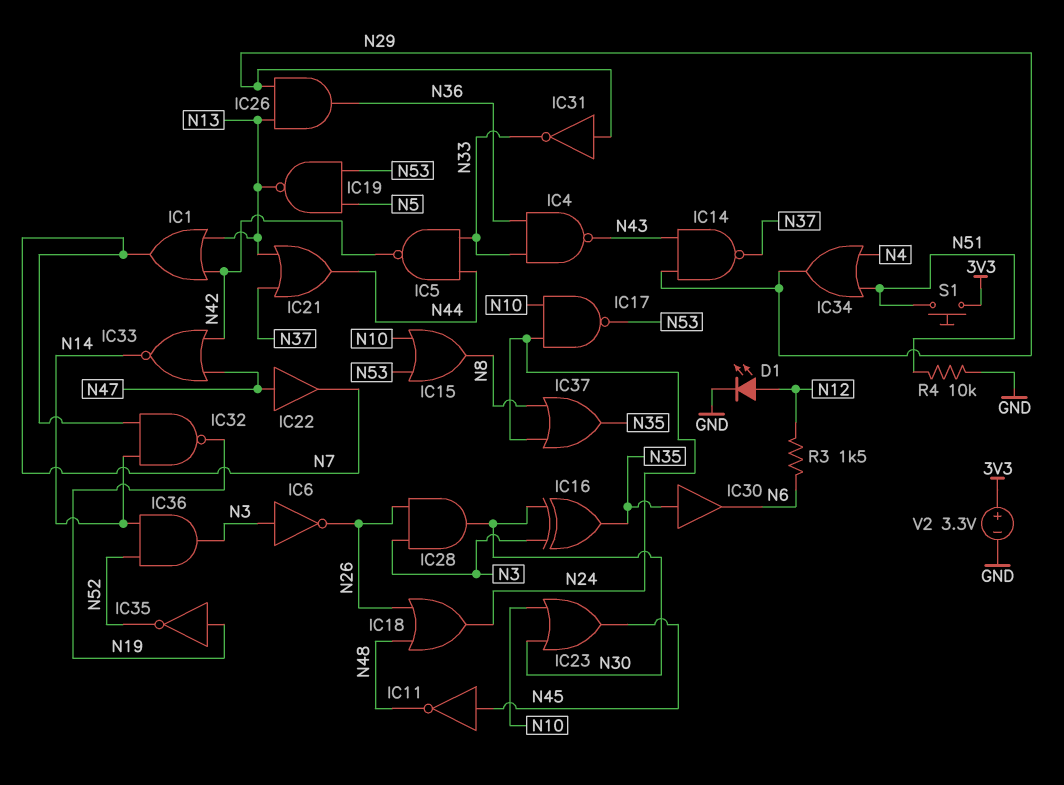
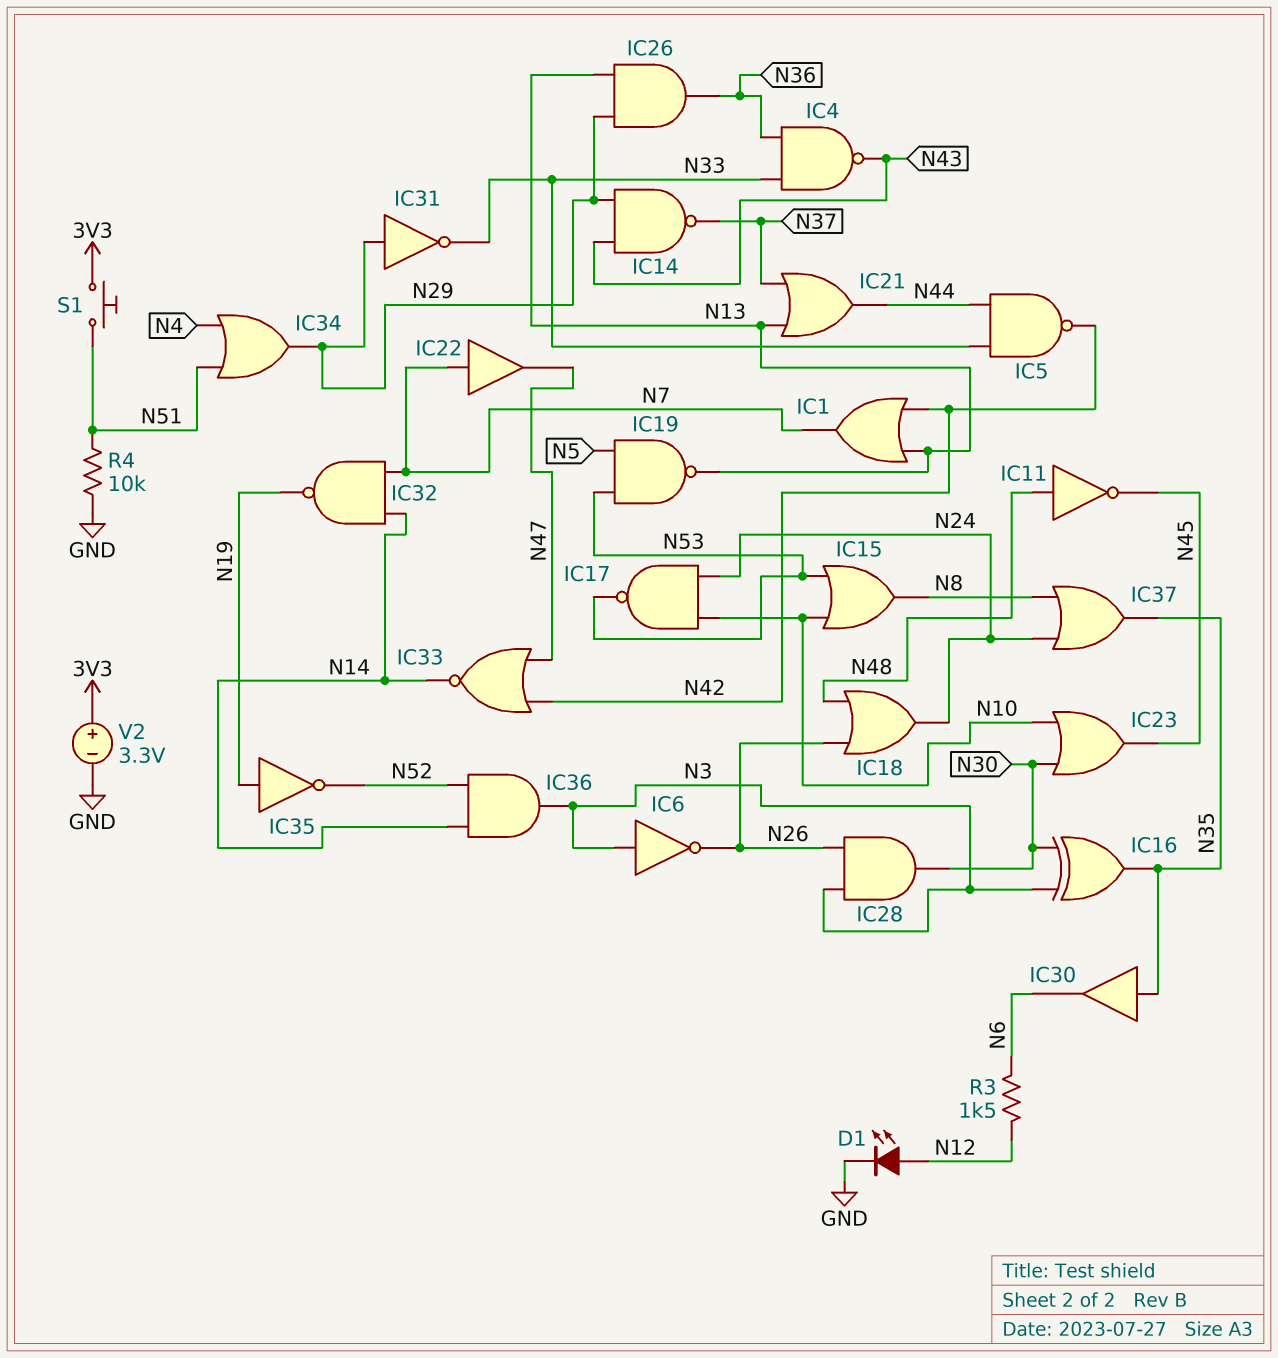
IC11: NOT (in N45, out N48) -> NOT (in N48, out N45)
IC22: buffer (in N47, out N7) -> buffer (in N7, out N47)

